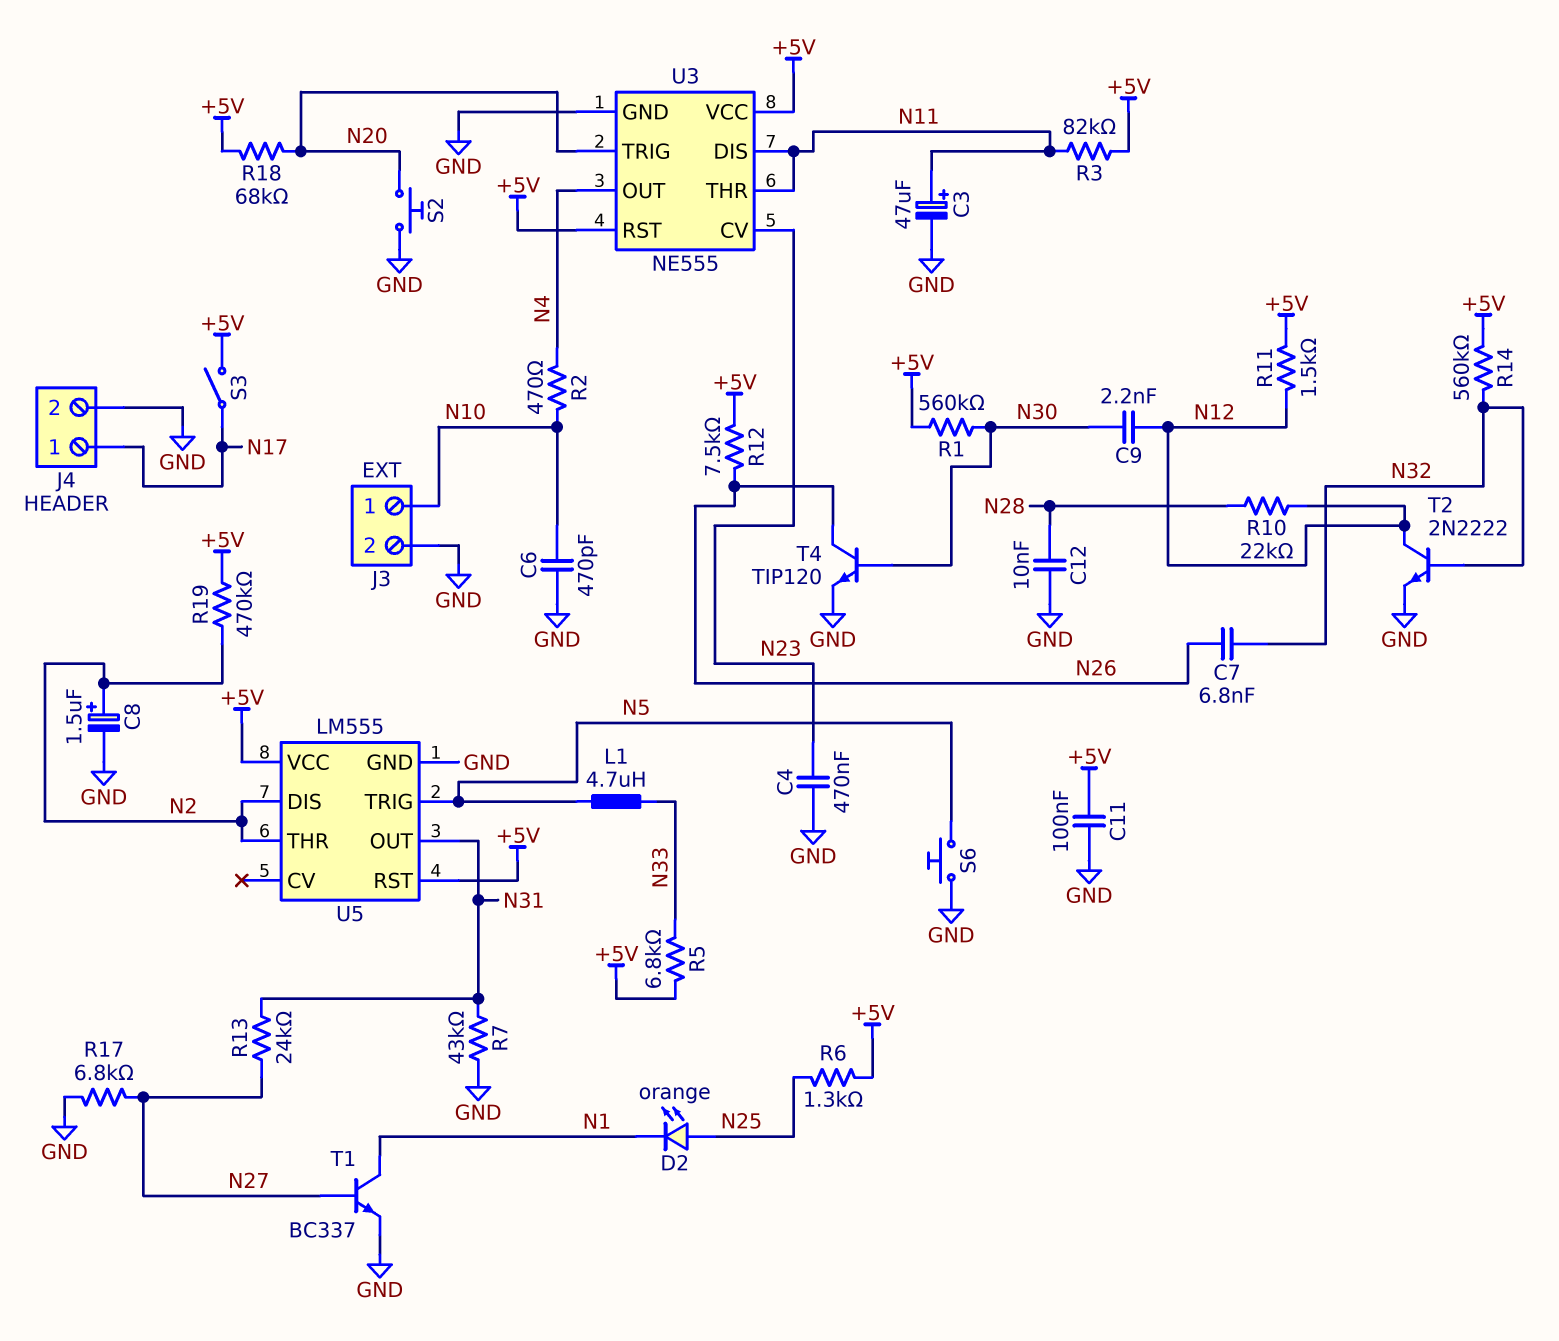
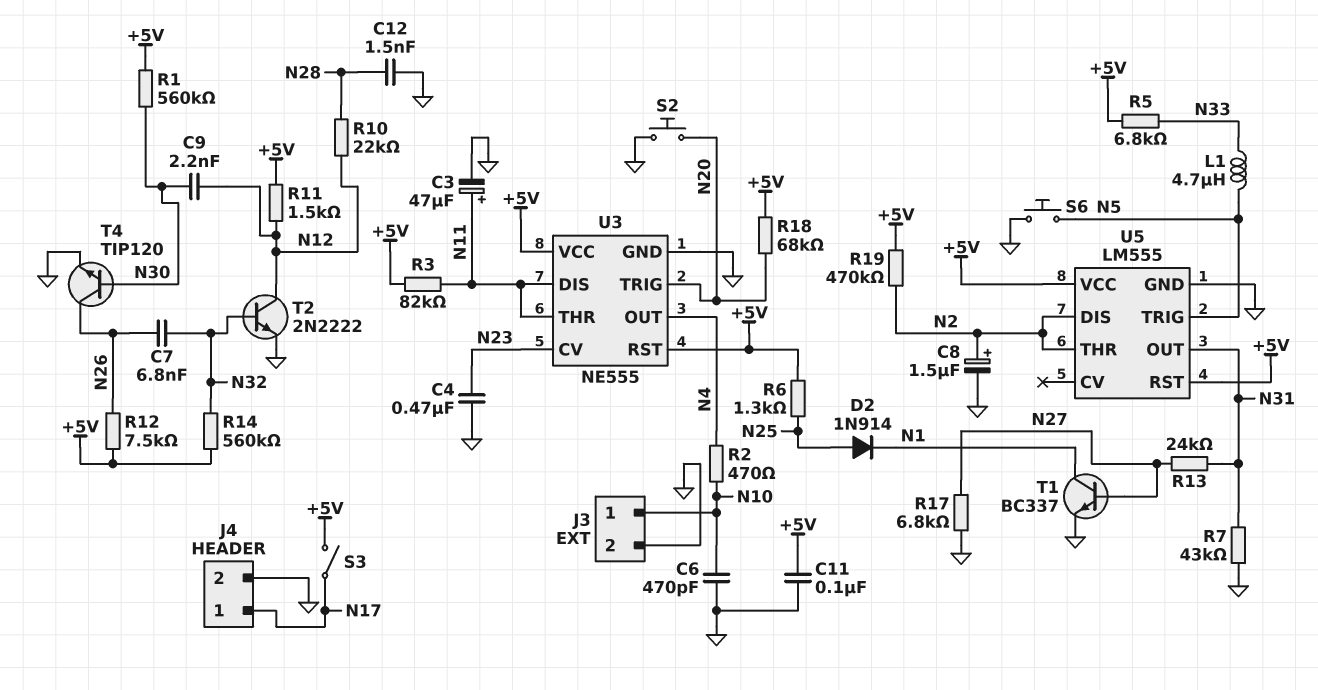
C12: 10nF (GND, N28) -> 1.5nF (GND, N28)
D2: LED orange (A N25, K N1) -> diode 1N914 (A N25, K N1)

